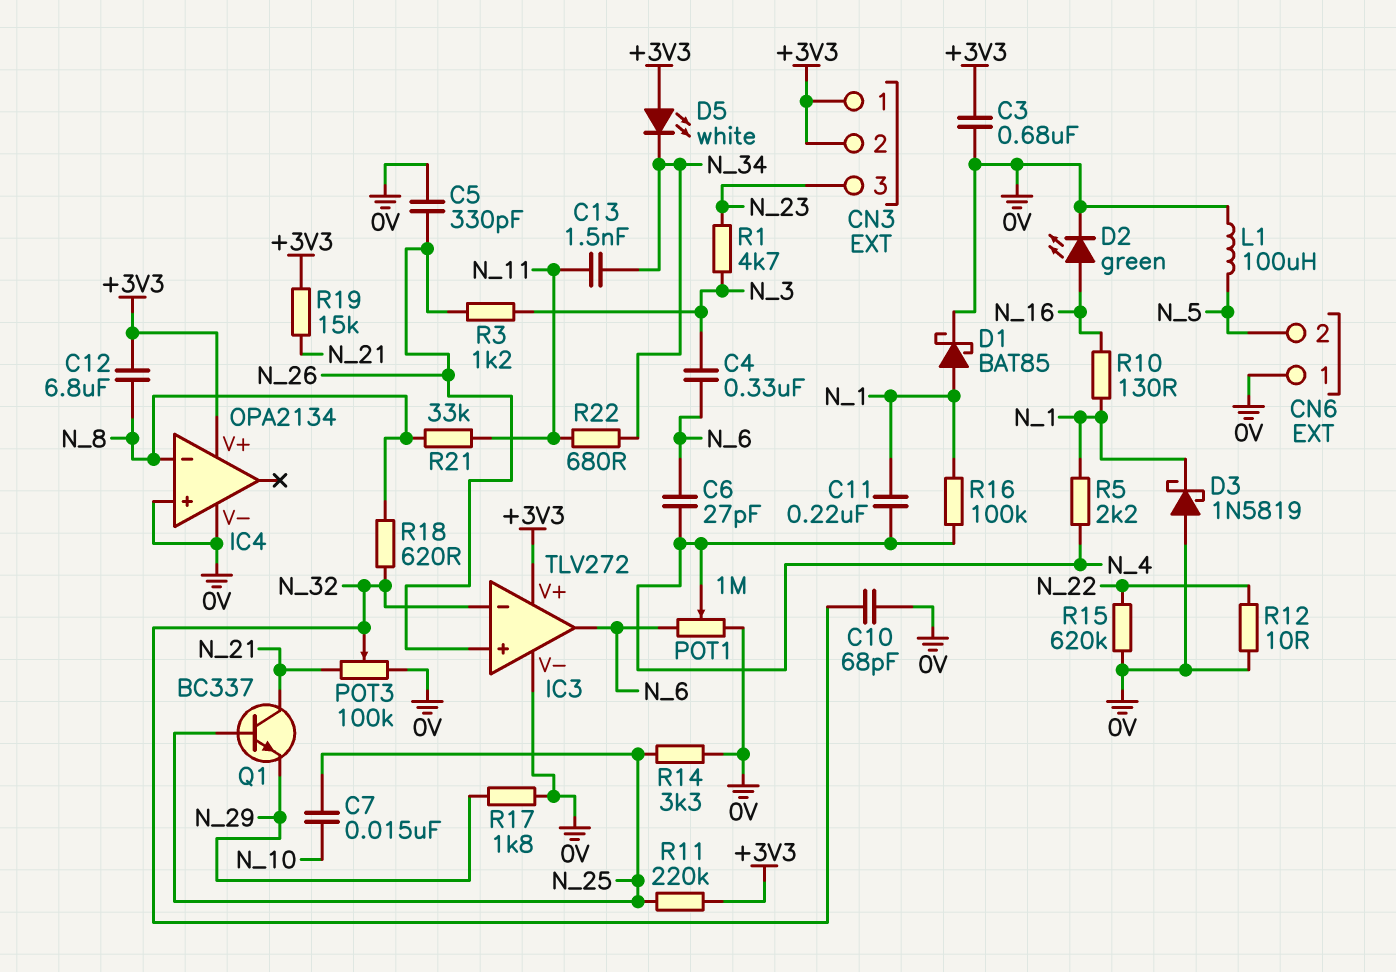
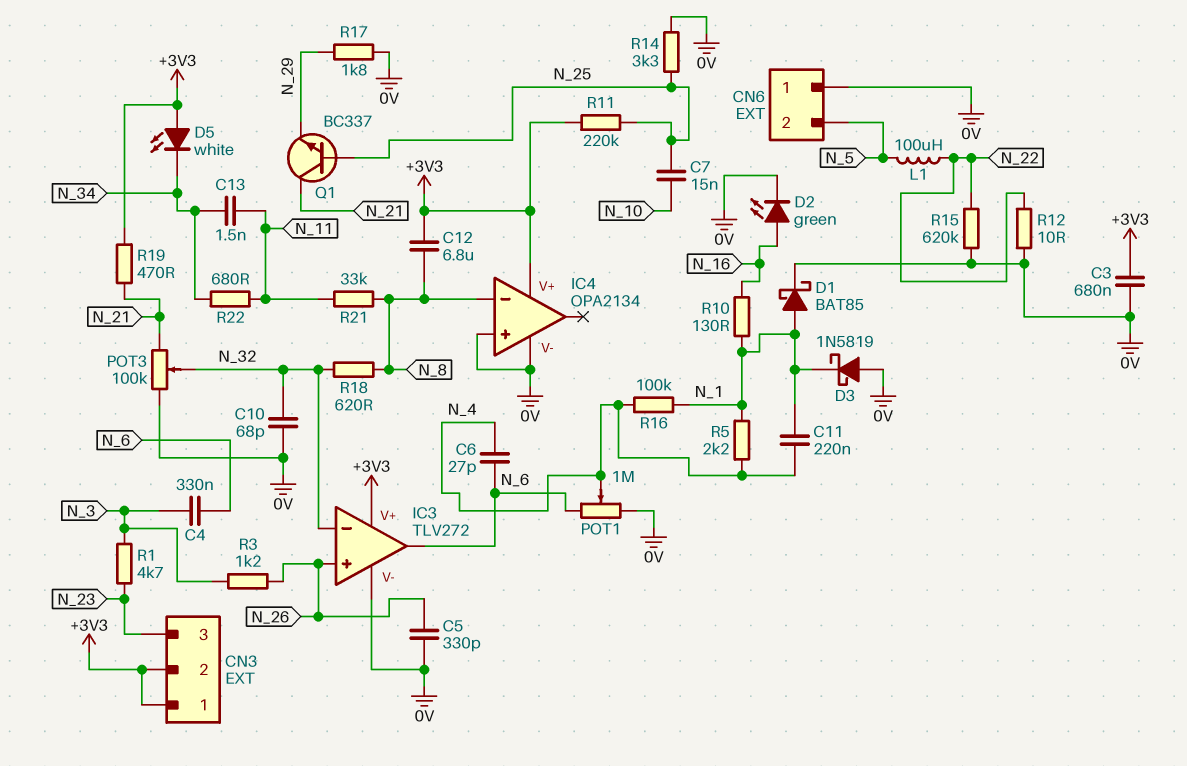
L1: 100uH (0V, N_5) -> 100uH (N_5, N_22)
R19: 15k (+3V3, N_21) -> 470 (+3V3, N_21)

